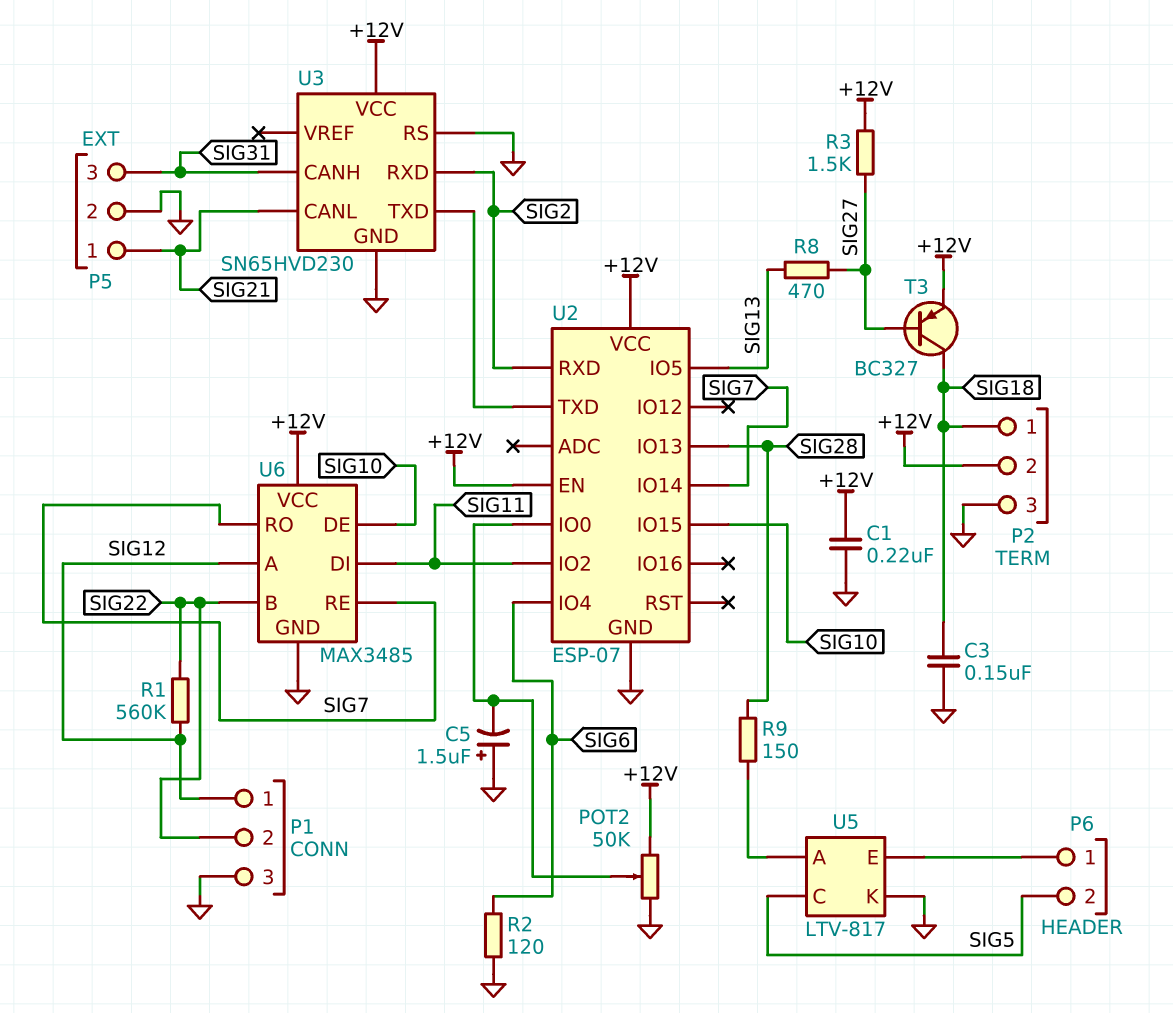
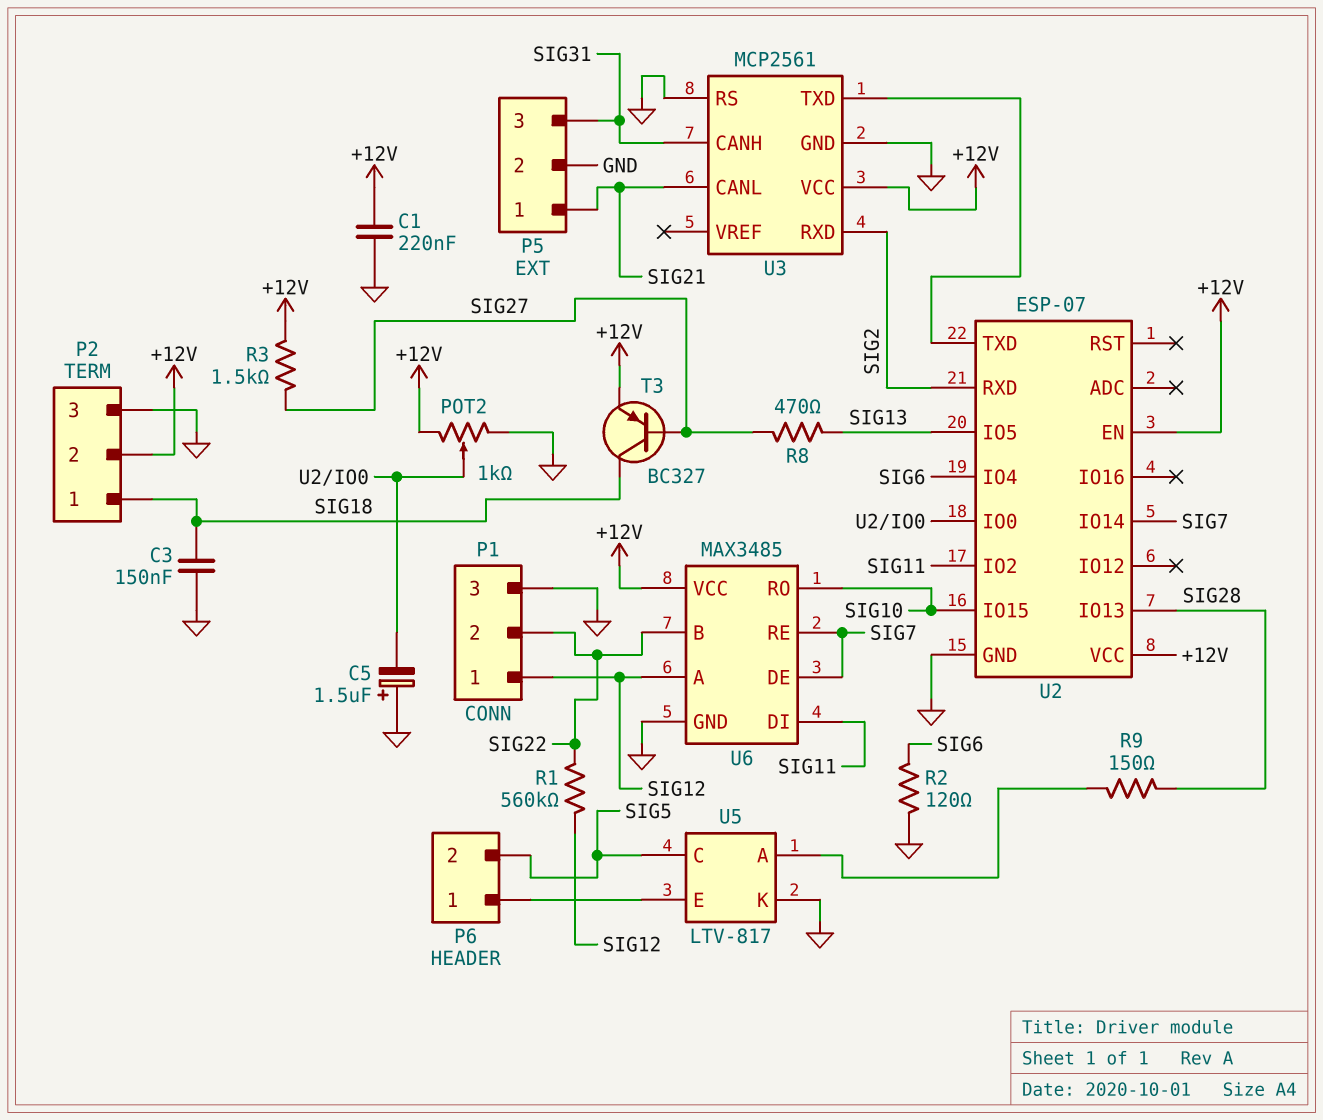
POT2: 50k (+12V, GND, wiper U2/IO0) -> 1k (+12V, GND, wiper U2/IO0)
U3: SN65HVD230 -> MCP2561
U6 pin DE: SIG10 -> SIG7
U6 pin RO: SIG7 -> SIG10

